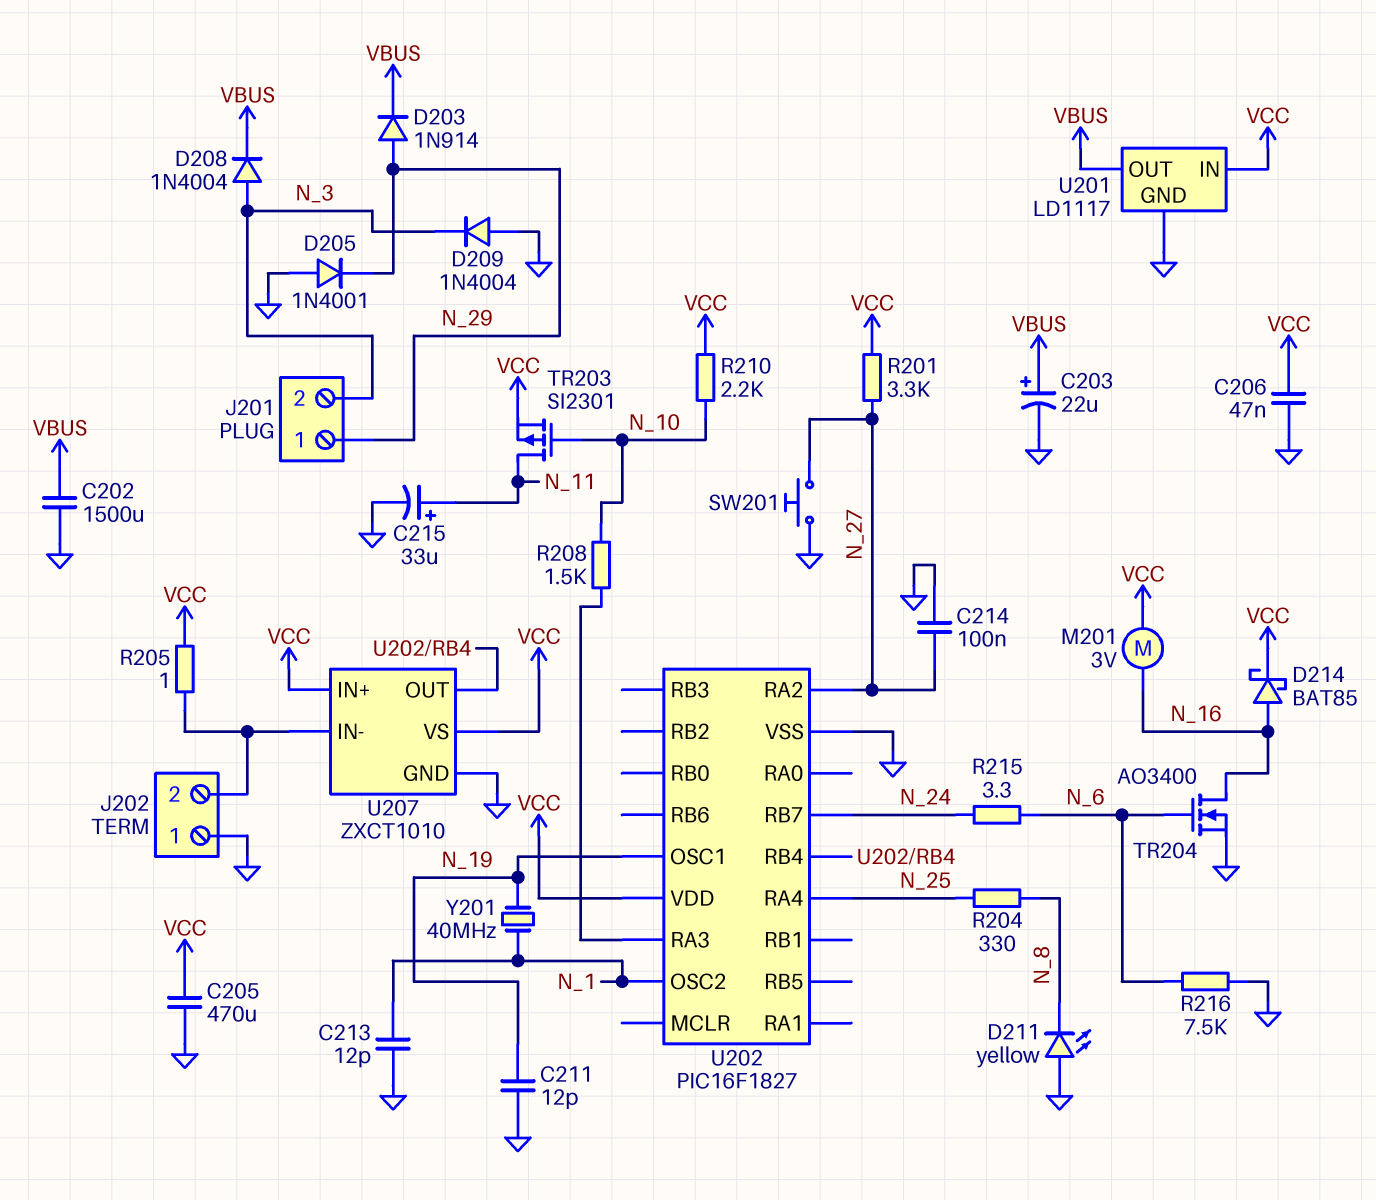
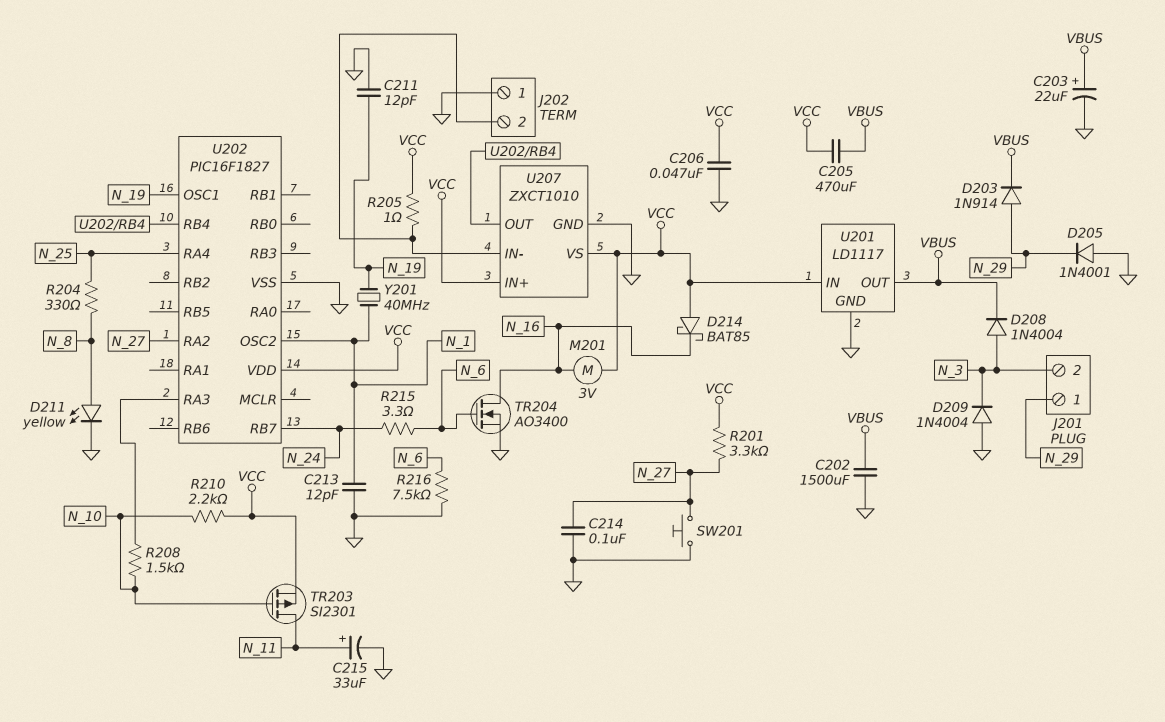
C205: 470uF (GND, VCC) -> 470uF (VBUS, VCC)
D211: LED yellow (A GND, K N_8) -> LED yellow (A N_8, K GND)
D214: schottky BAT85 (A N_16, K VCC) -> schottky BAT85 (A VCC, K N_16)

